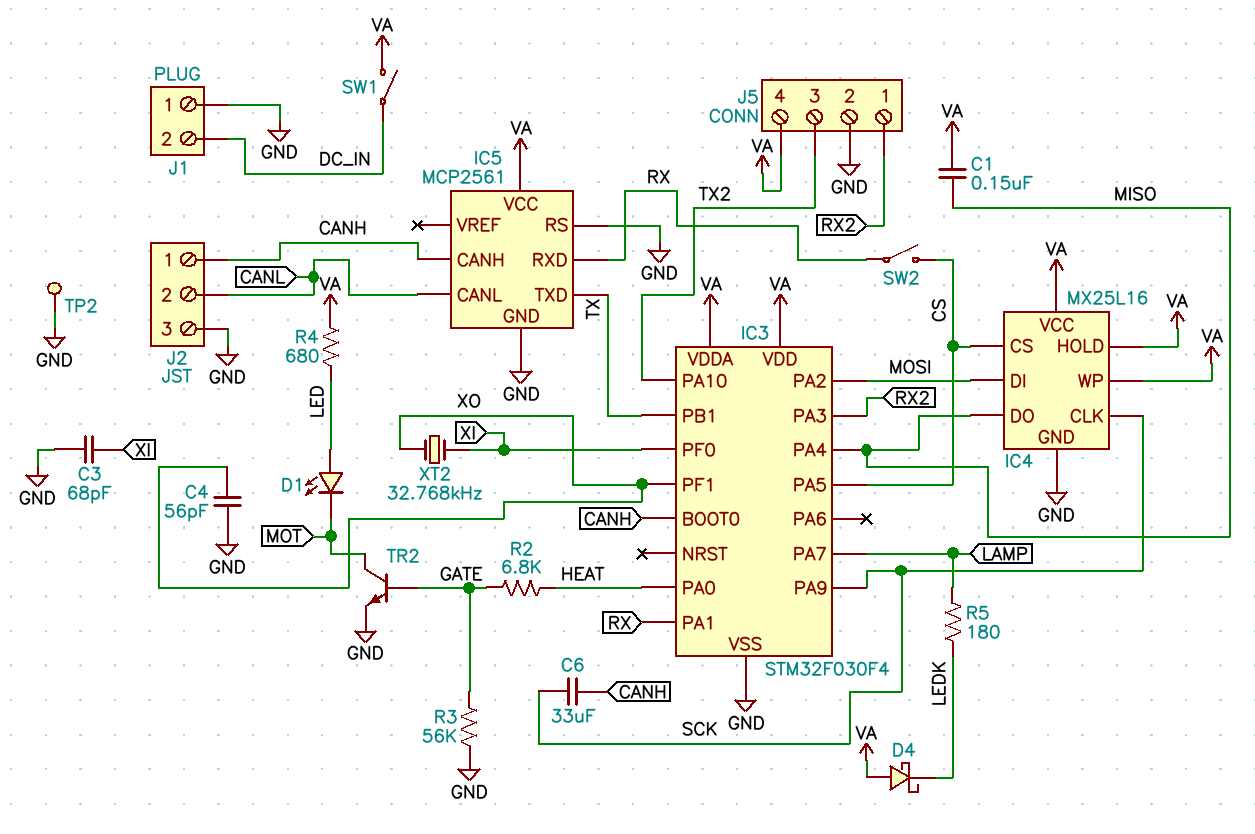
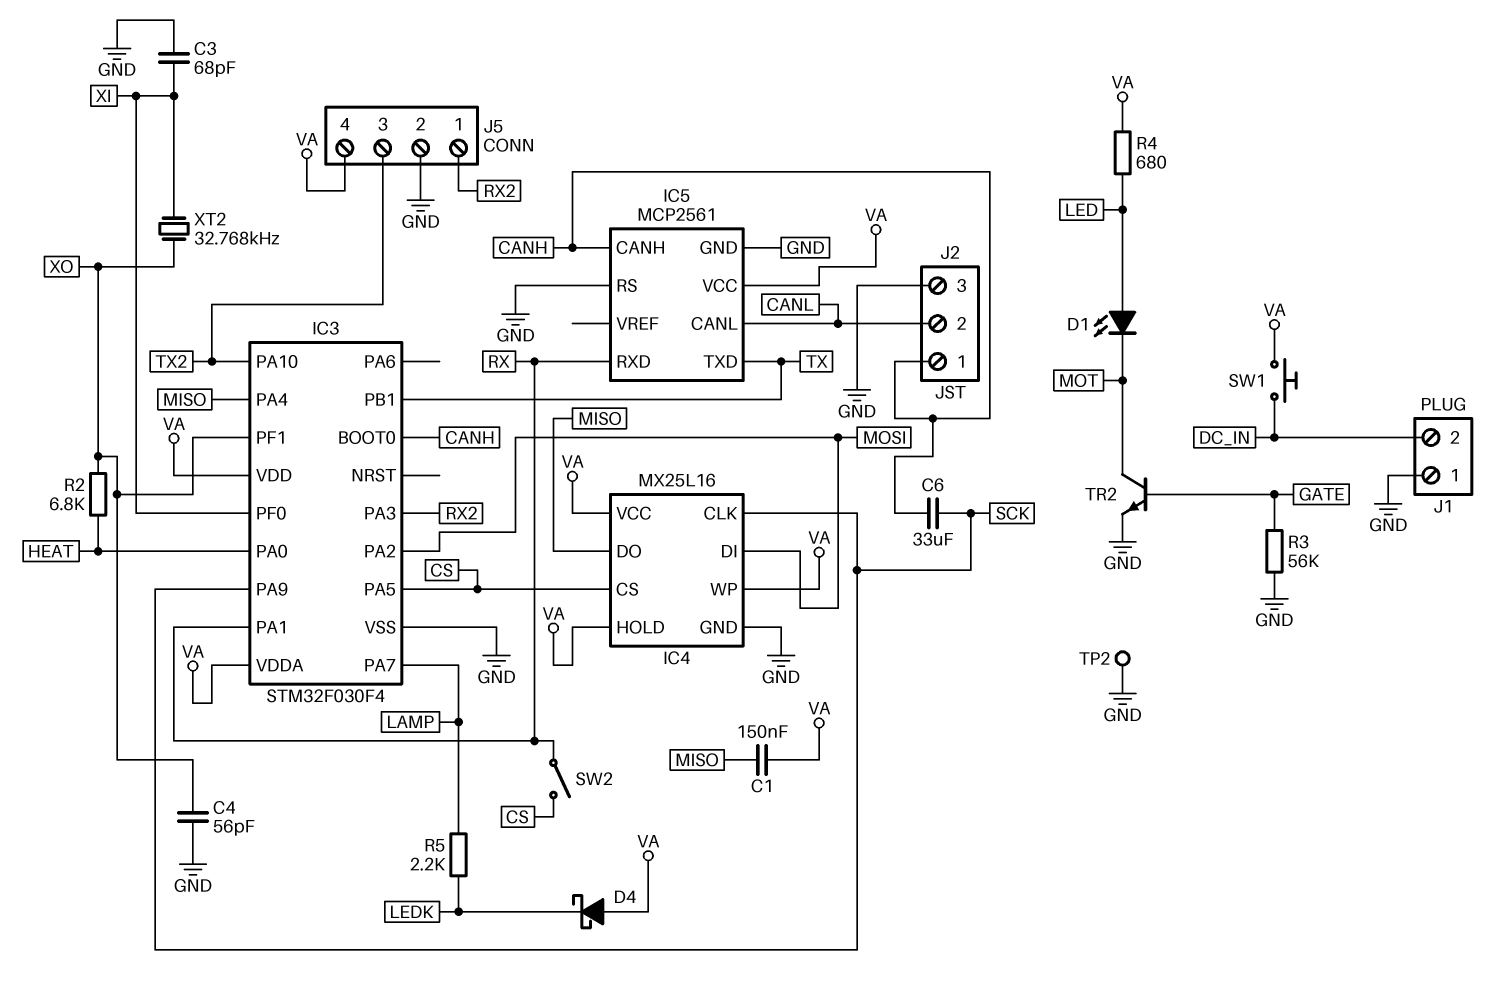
R2: 6.8k (GATE, HEAT) -> 6.8k (HEAT, XO)
R5: 180 (LAMP, LEDK) -> 2.2k (LAMP, LEDK)
SW1: switch (DC_IN, VA) -> button (DC_IN, VA)

